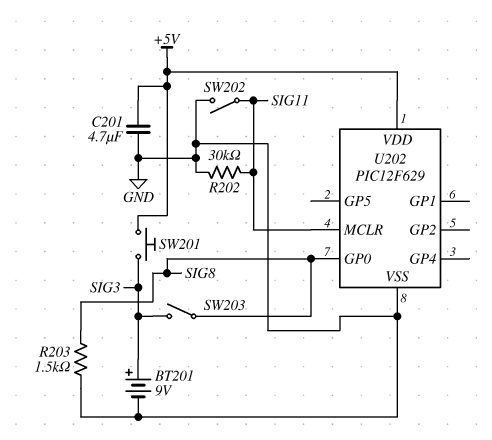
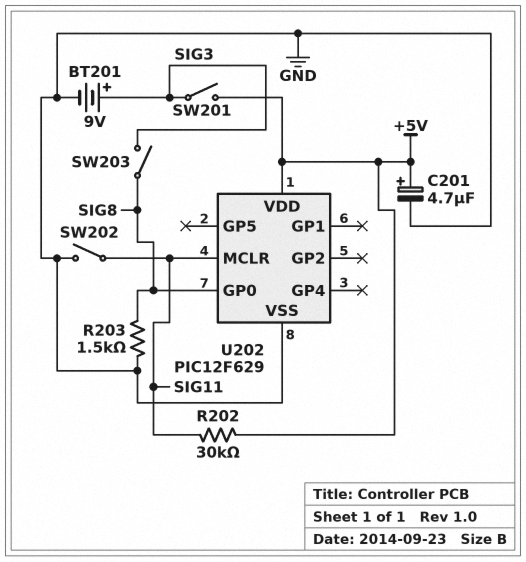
C201: 4.7uF (+5V, GND) -> 4.7uF (plus +5V, minus GND)
R202: 30k (GND, SIG11) -> 30k (+5V, SIG11)
SW201: button (+5V, SIG3) -> switch (+5V, SIG3)

